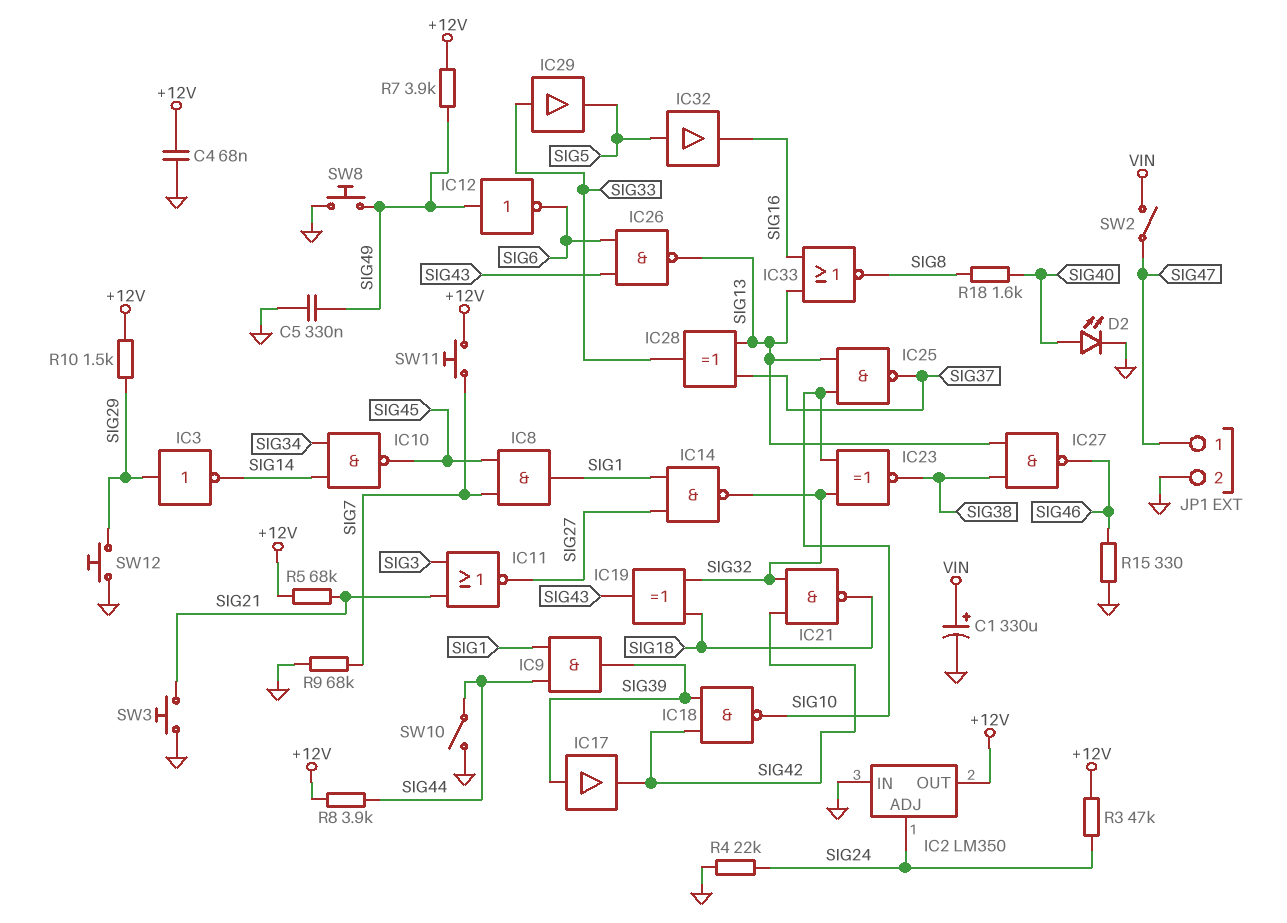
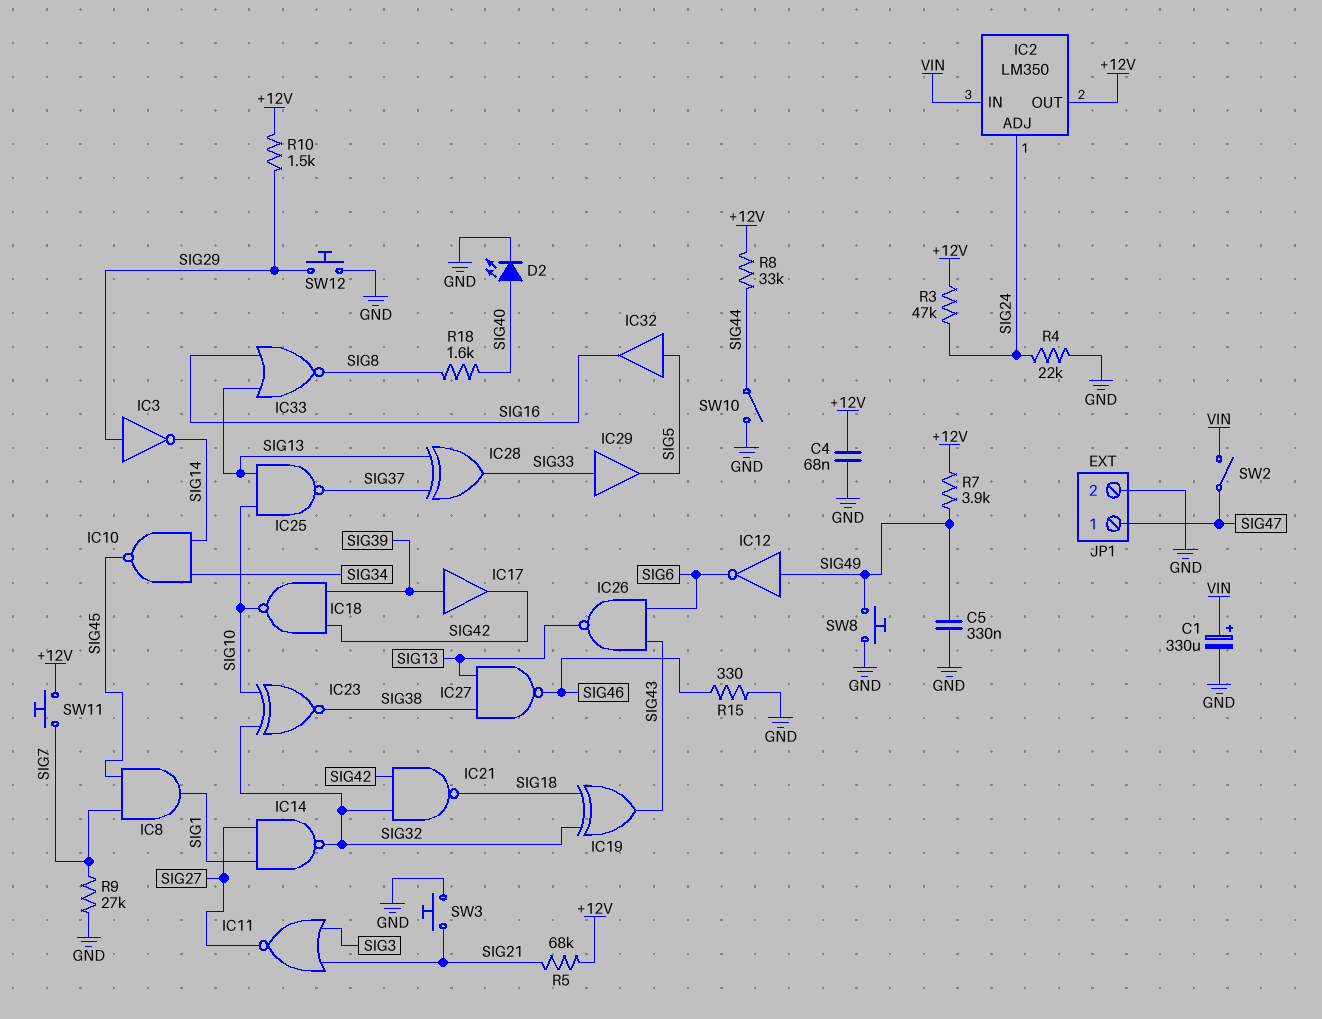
IC2 pin IN: GND -> VIN
IC9: AND (in SIG1, in SIG44, out SIG39) -> none
R8: 3.9k (+12V, SIG44) -> 33k (+12V, SIG44)
R9: 68k (GND, SIG7) -> 27k (GND, SIG7)

